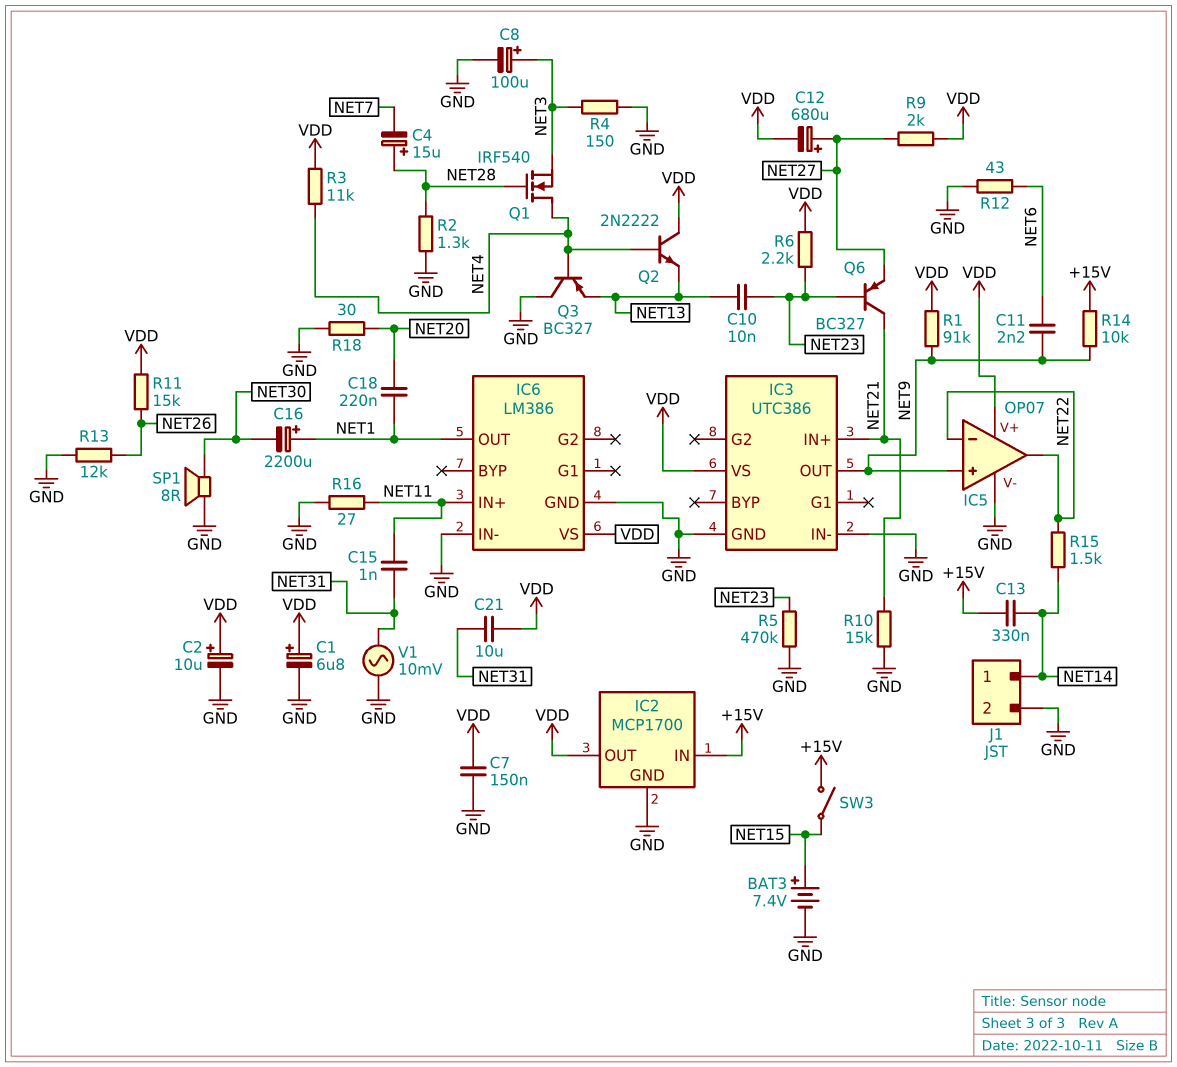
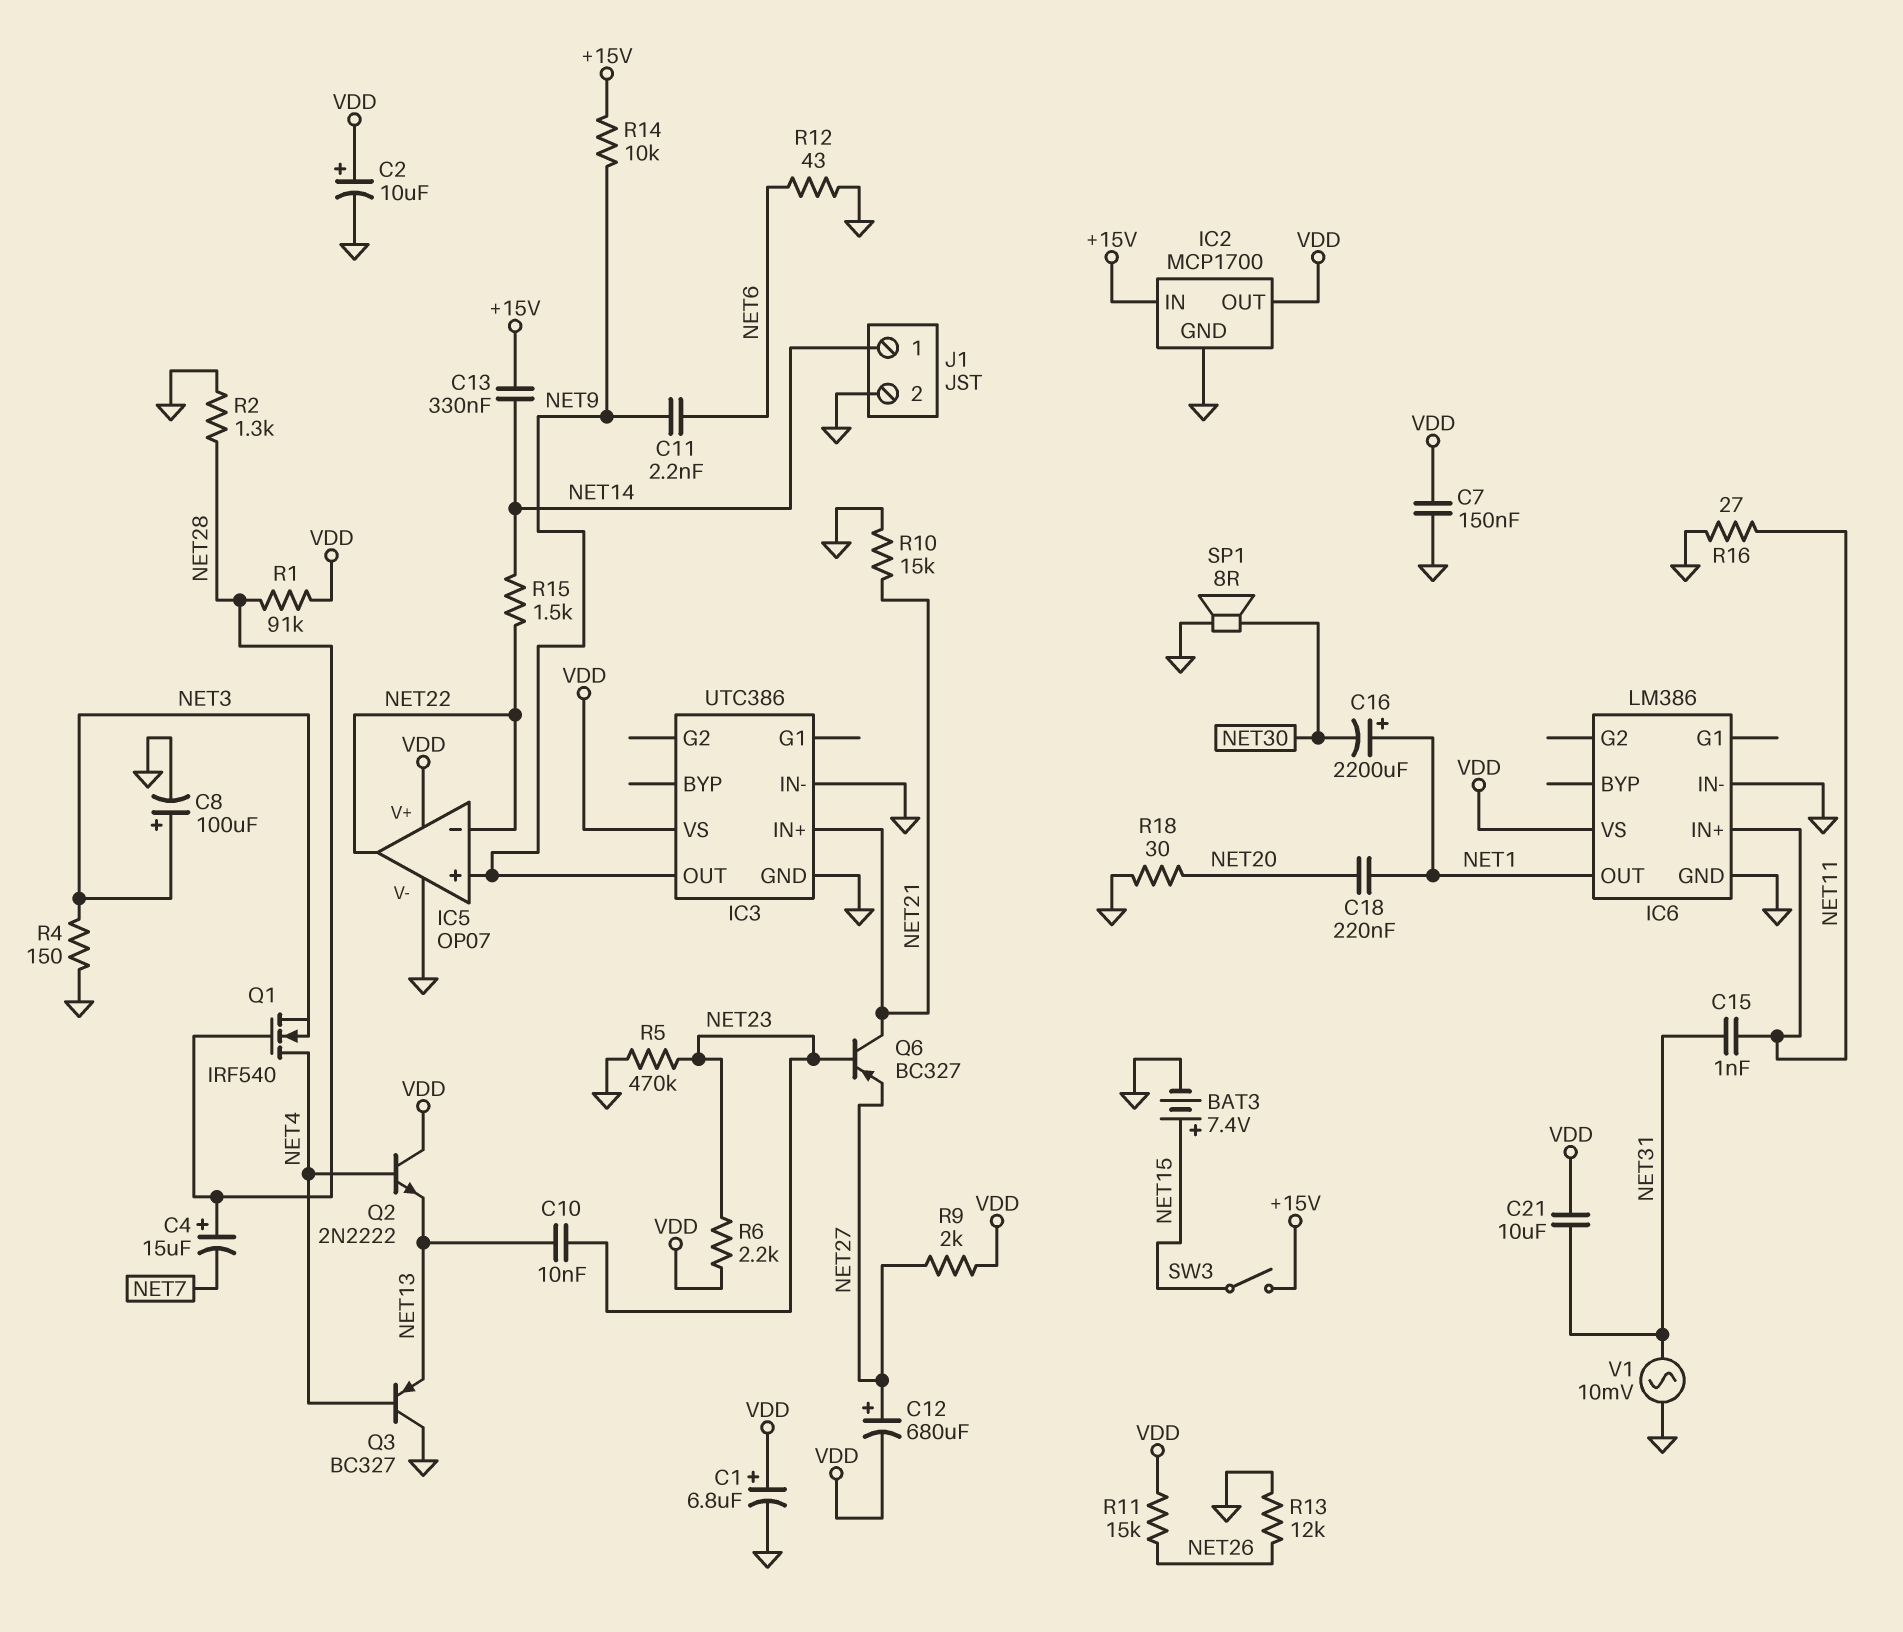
R1: 91k (NET9, VDD) -> 91k (NET28, VDD)
R3: 11k (NET4, VDD) -> none

